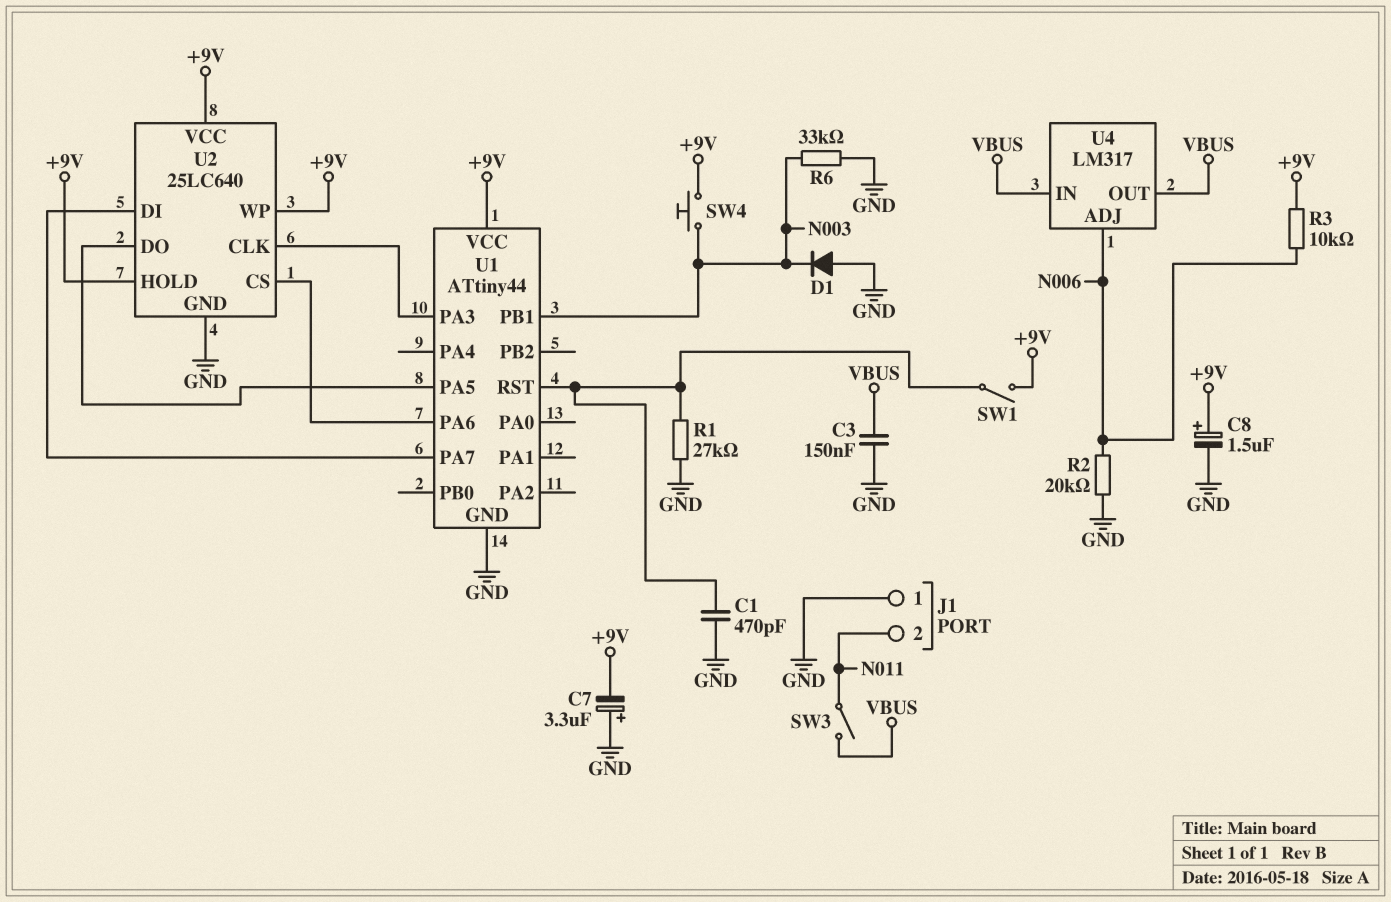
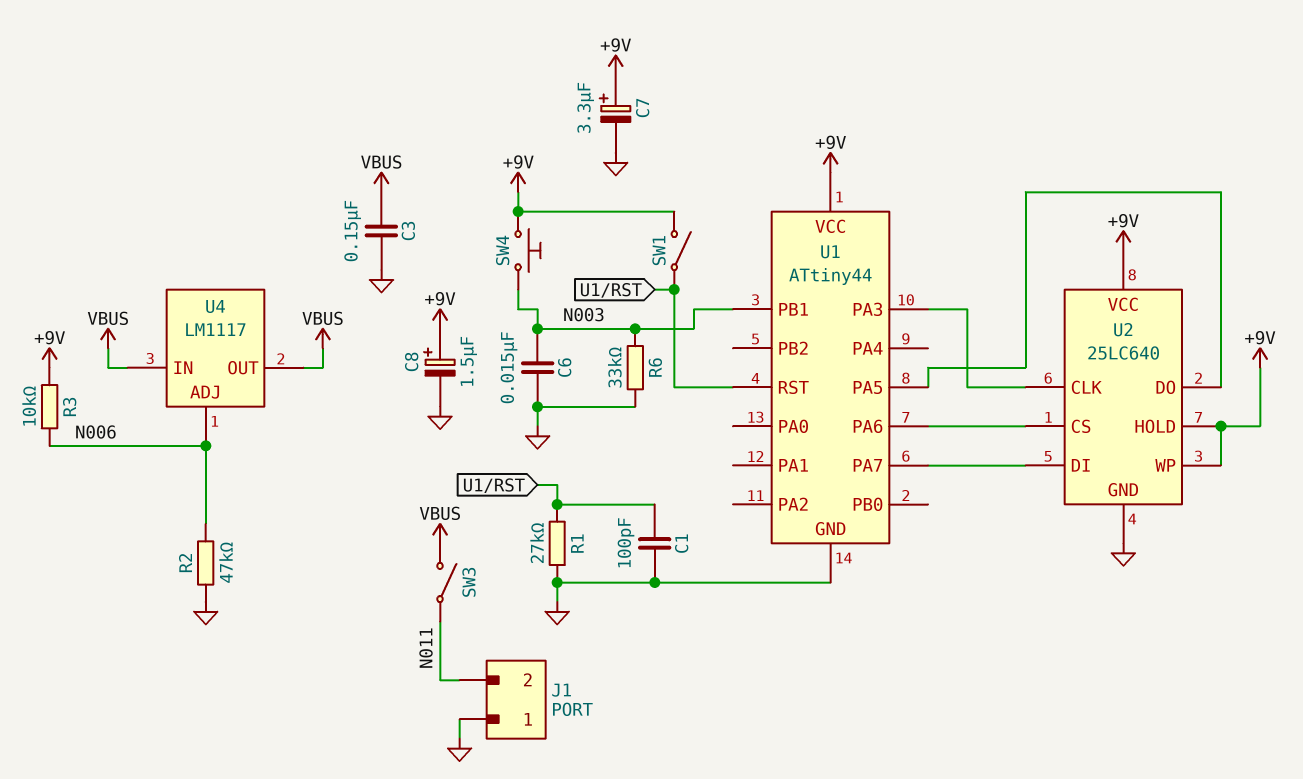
C1: 470pF (GND, U1/RST) -> 100pF (GND, U1/RST)
C6: none -> 15nF (GND, N003)
C7: 3.3uF (plus GND, minus +9V) -> 3.3uF (plus +9V, minus GND)
D1: diode (A GND, K N003) -> none
R2: 20k (GND, N006) -> 47k (GND, N006)
U4: LM317 -> LM1117

